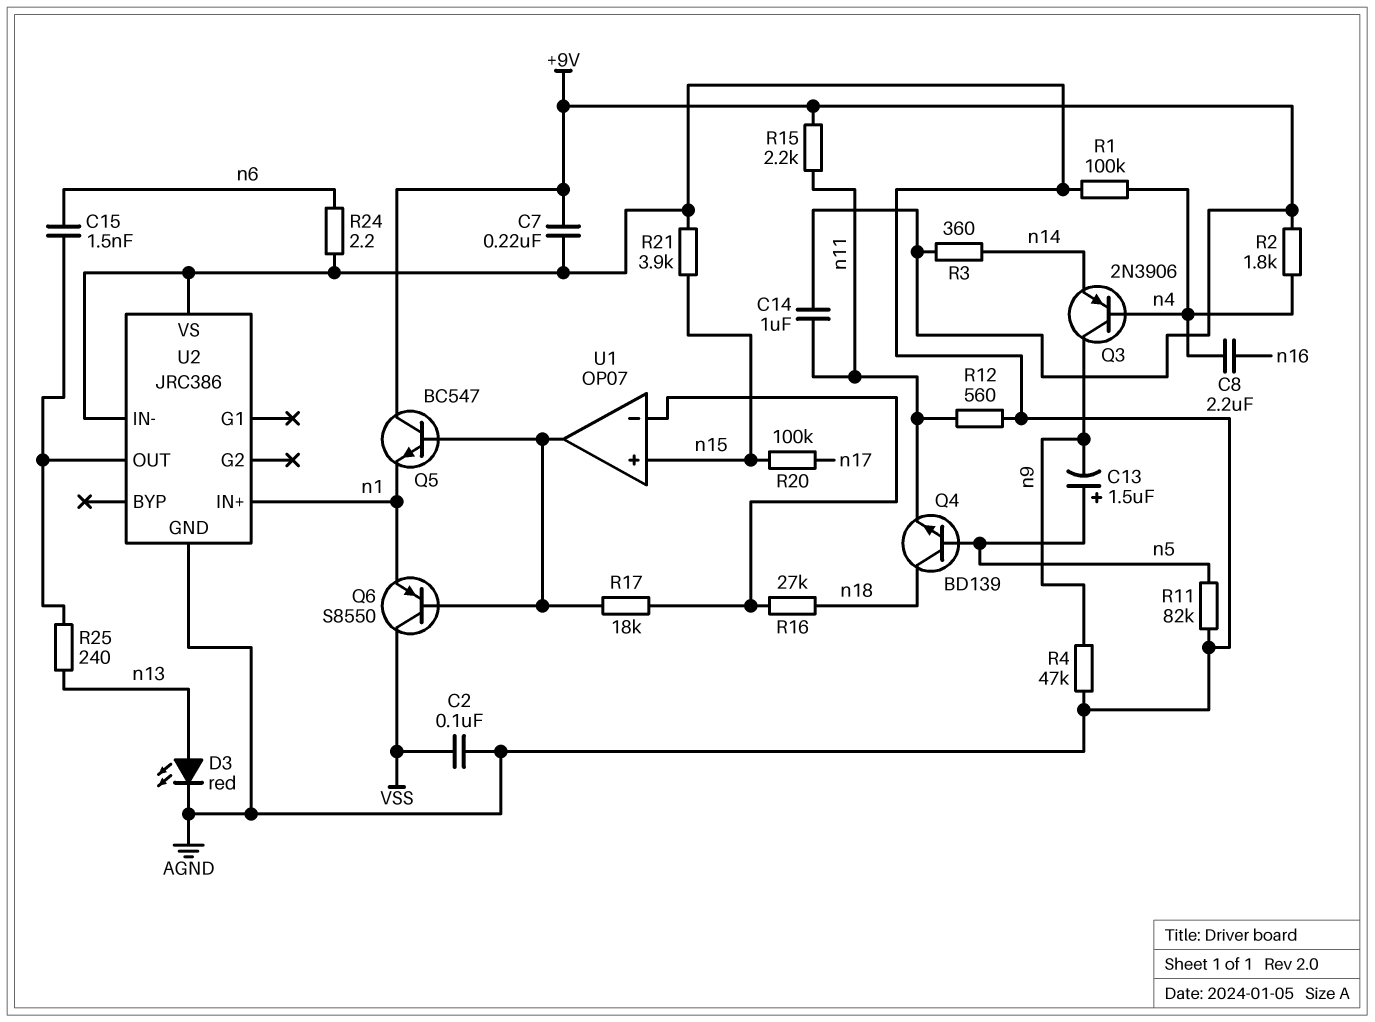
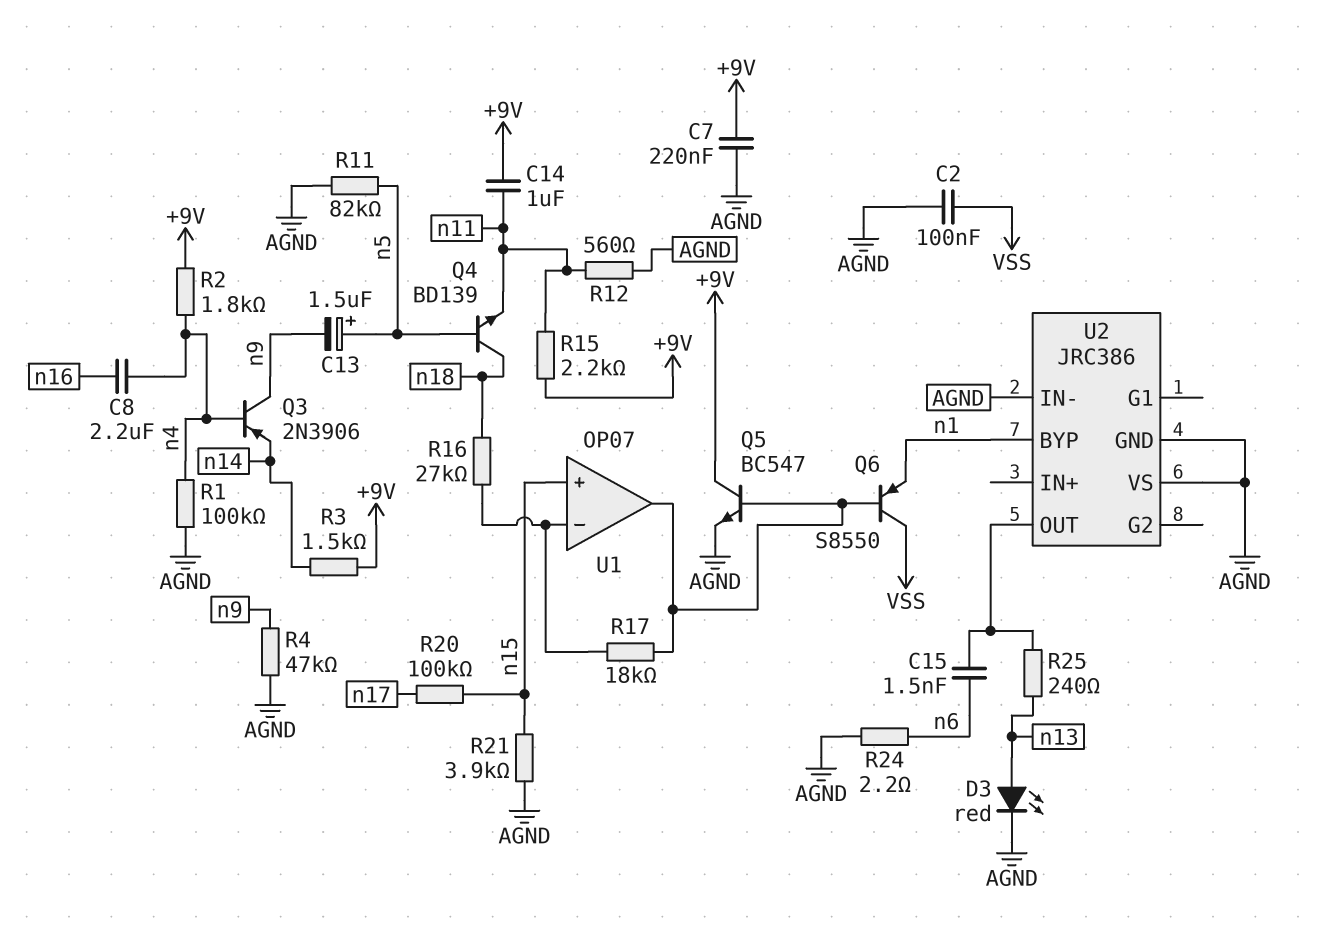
Q5: NPN BC547 (B U1/out, C +9V, E n1) -> NPN BC547 (B U1/out, C +9V, E AGND)
R3: 360 (+9V, n14) -> 1.5k (+9V, n14)
U2 pin BYP: none -> n1
U2 pin IN+: n1 -> none

